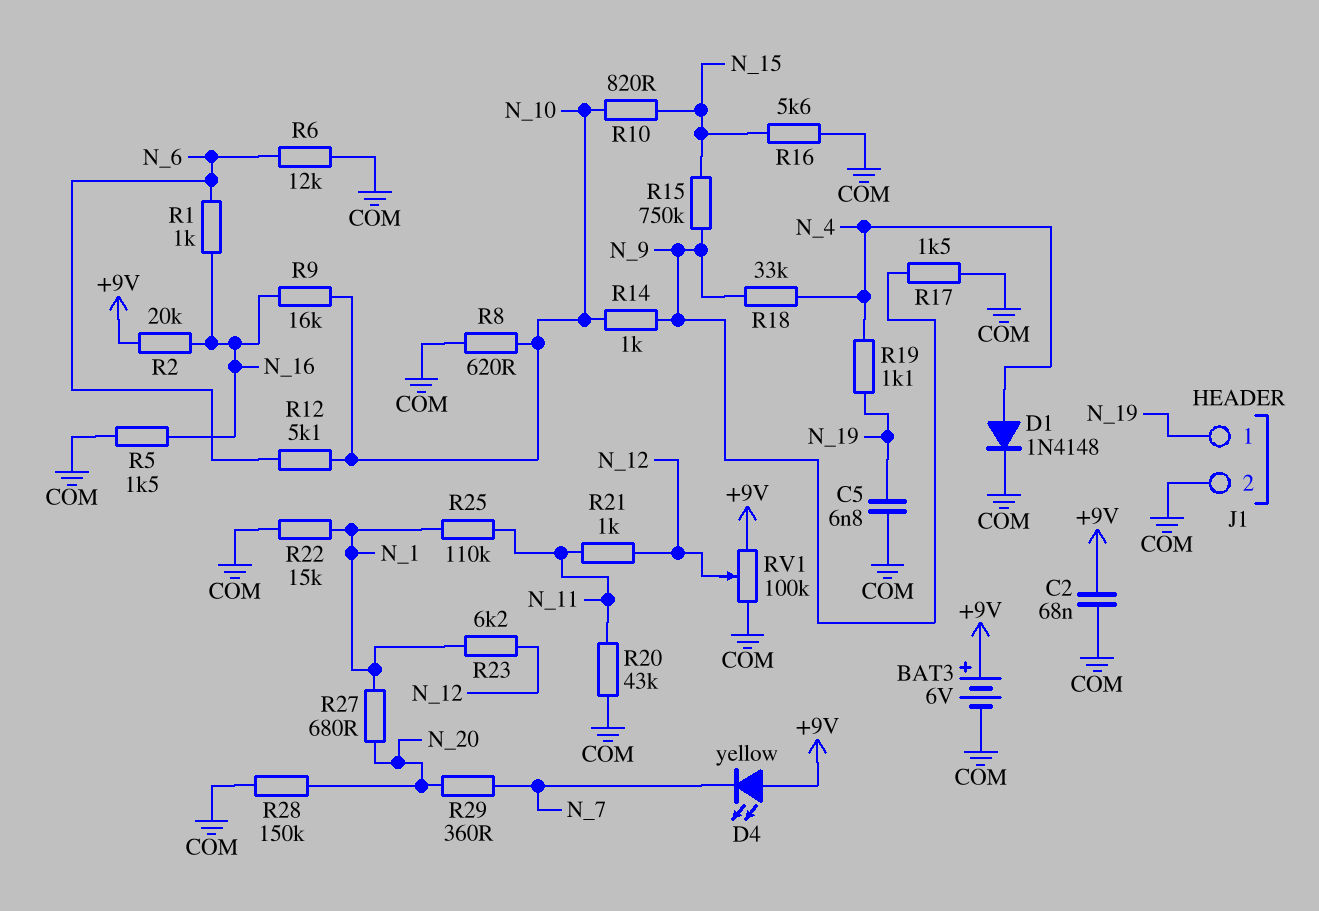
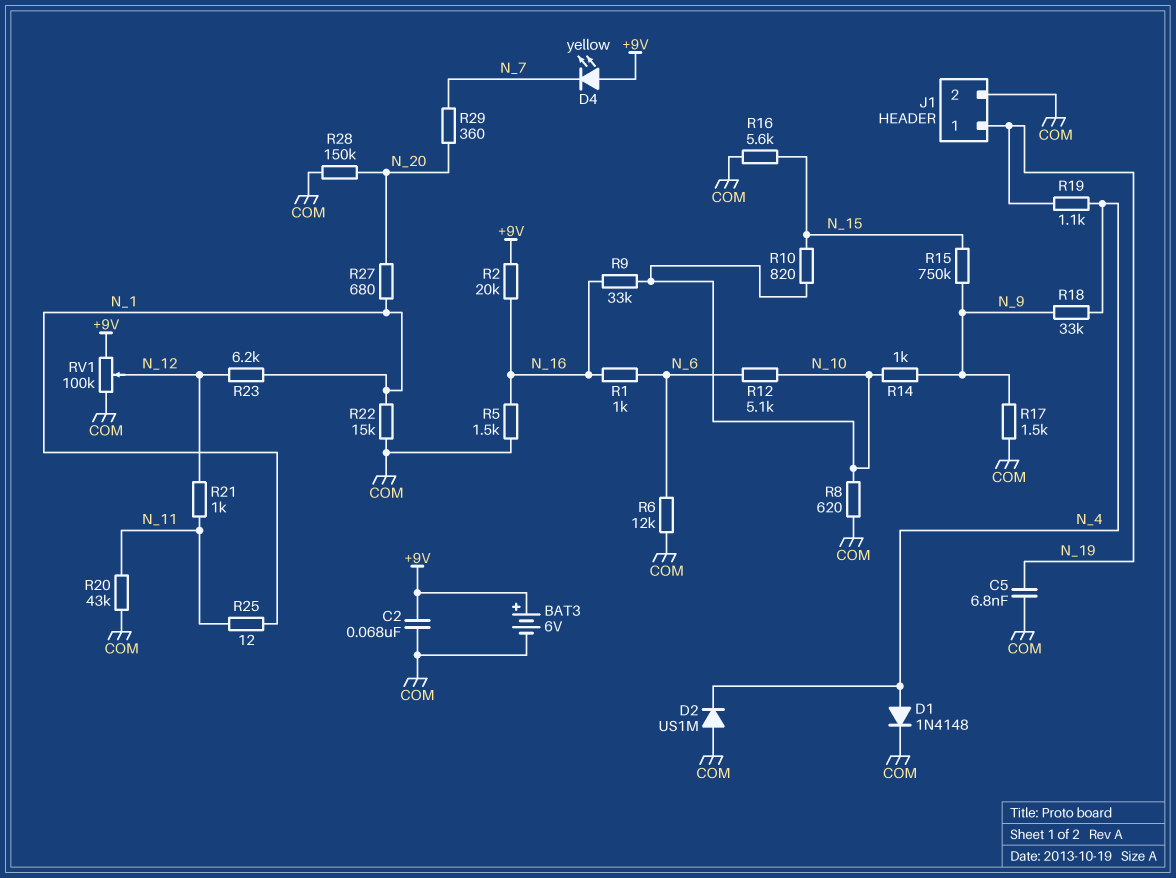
D2: none -> diode US1M (A COM, K N_4)
R9: 16k (N_10, N_16) -> 33k (N_10, N_16)
R25: 110k (N_1, N_11) -> 12 (N_1, N_11)

